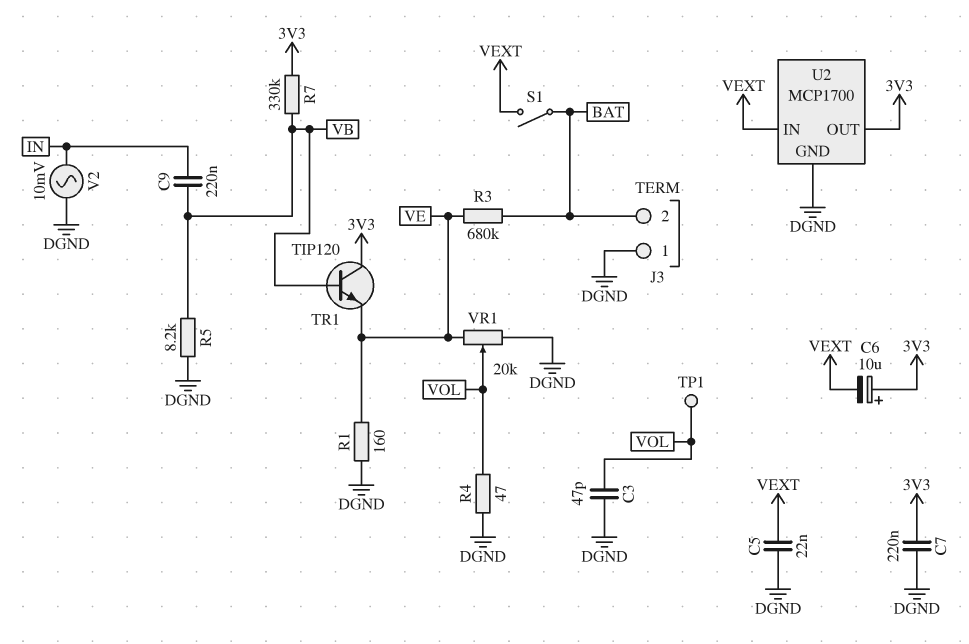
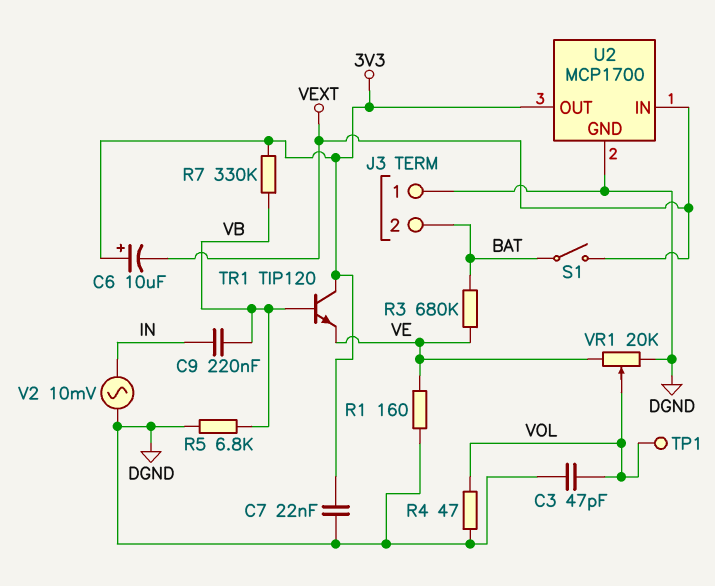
C5: 22nF (DGND, VEXT) -> none
C7: 220nF (3V3, DGND) -> 22nF (3V3, DGND)
R5: 8.2k (DGND, VB) -> 6.8k (DGND, VB)

